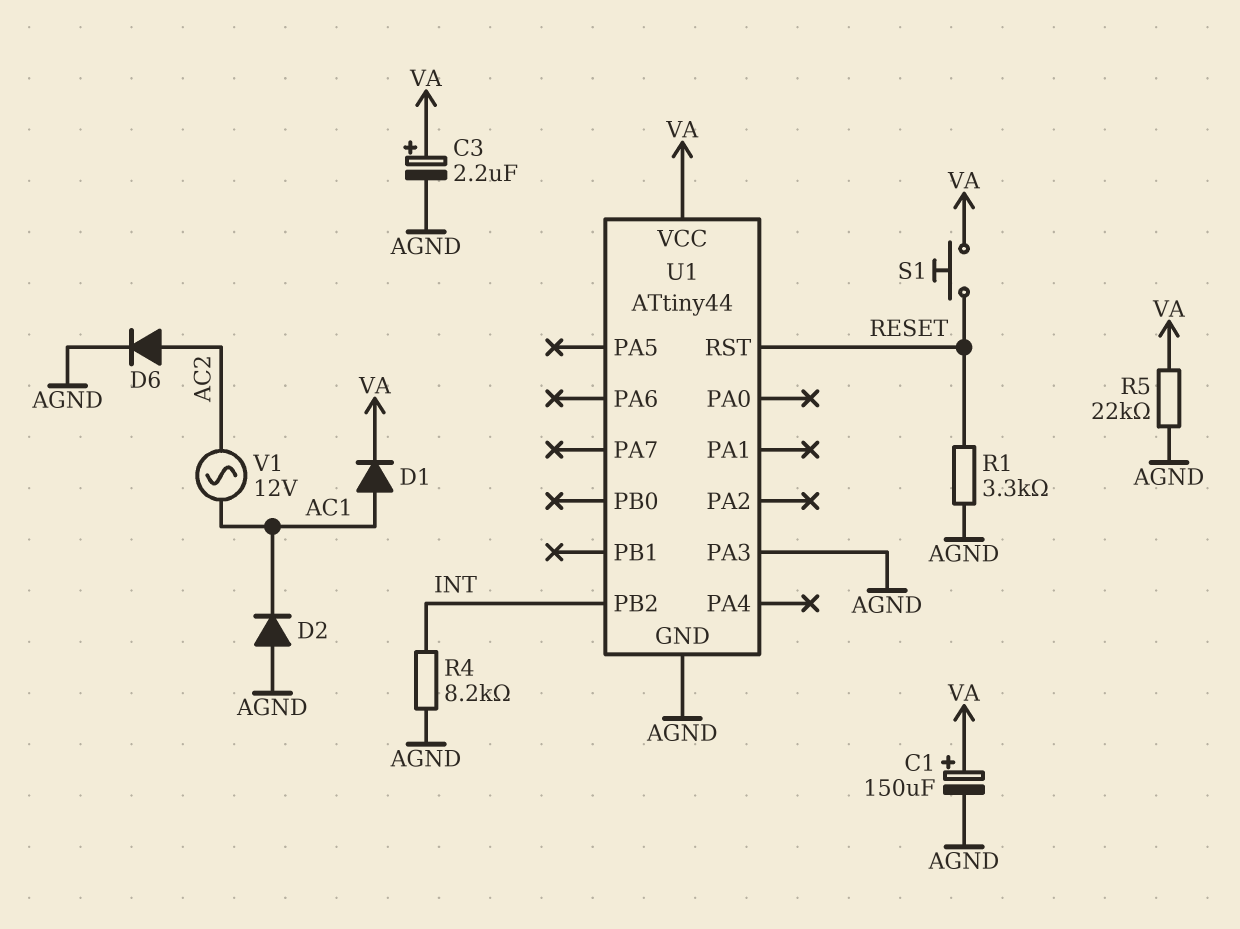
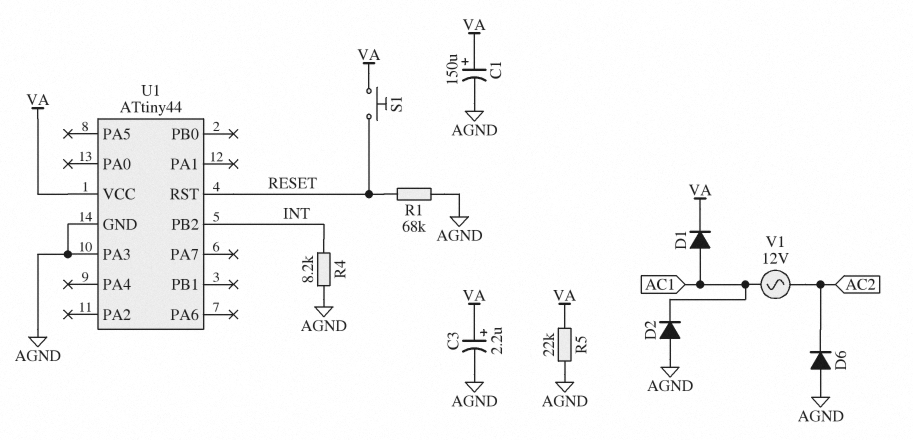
D6: diode (A AC2, K AGND) -> diode (A AGND, K AC2)
R1: 3.3k (AGND, RESET) -> 68k (AGND, RESET)

